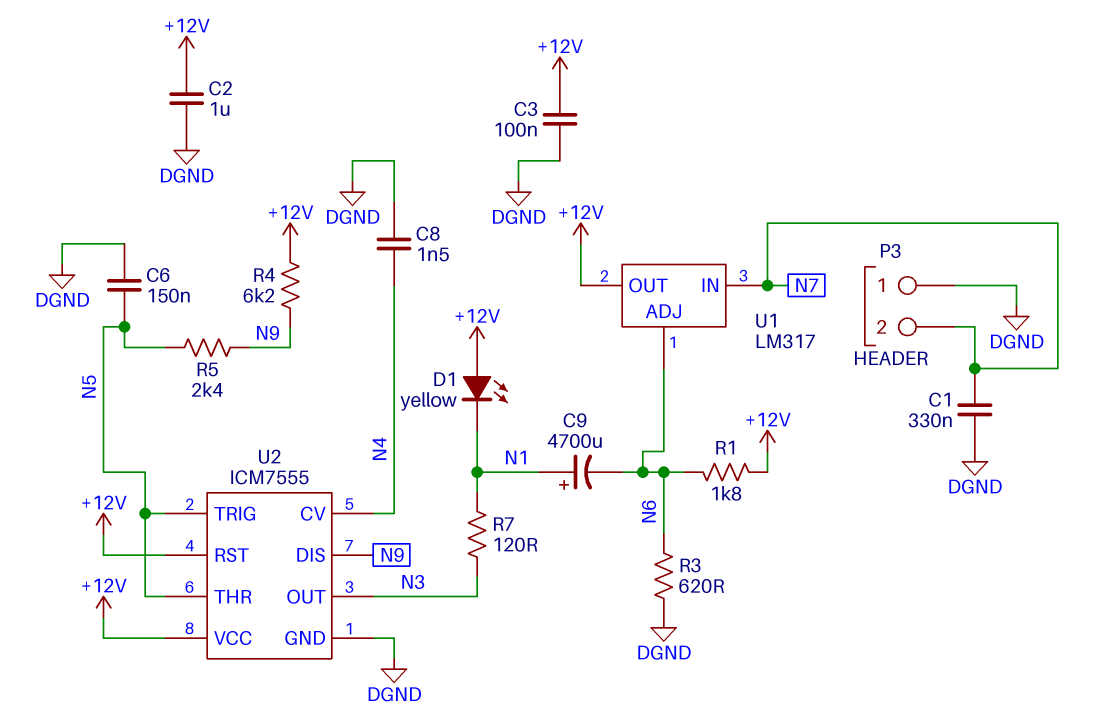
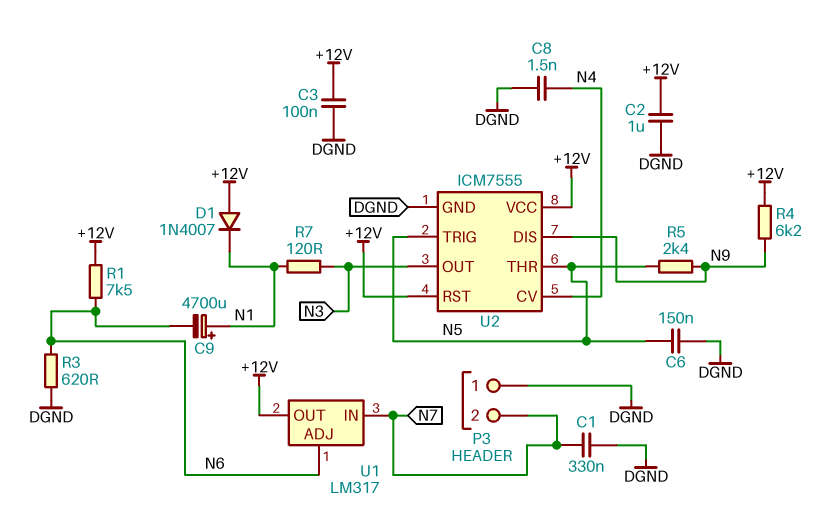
D1: LED yellow (A +12V, K N1) -> diode 1N4007 (A +12V, K N1)
R1: 1.8k (+12V, N6) -> 7.5k (+12V, N6)

